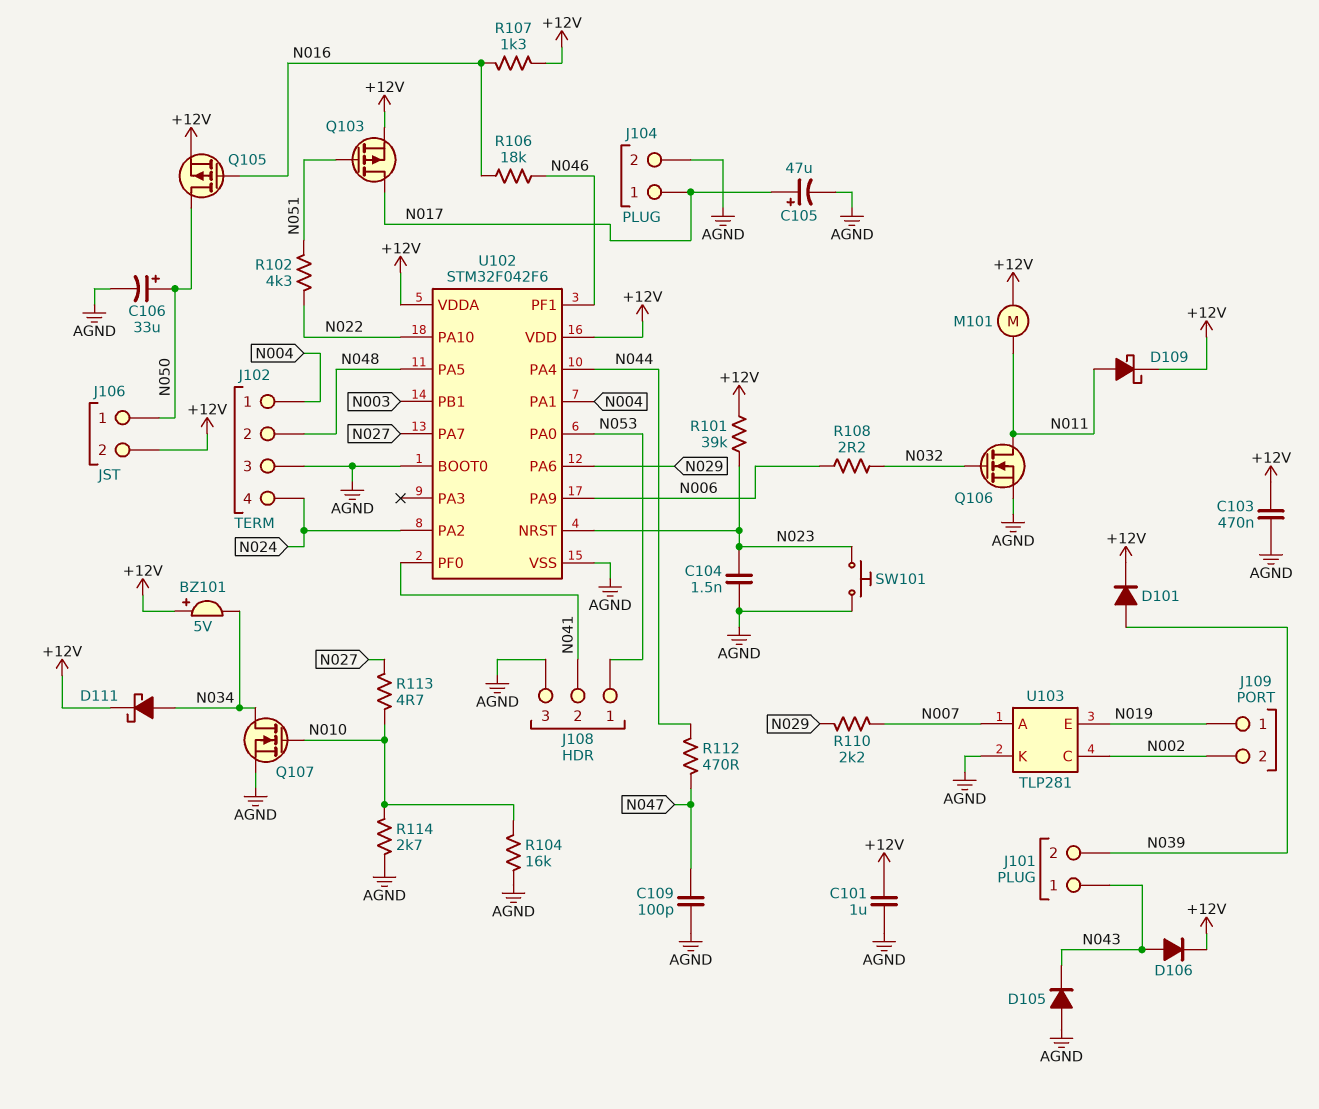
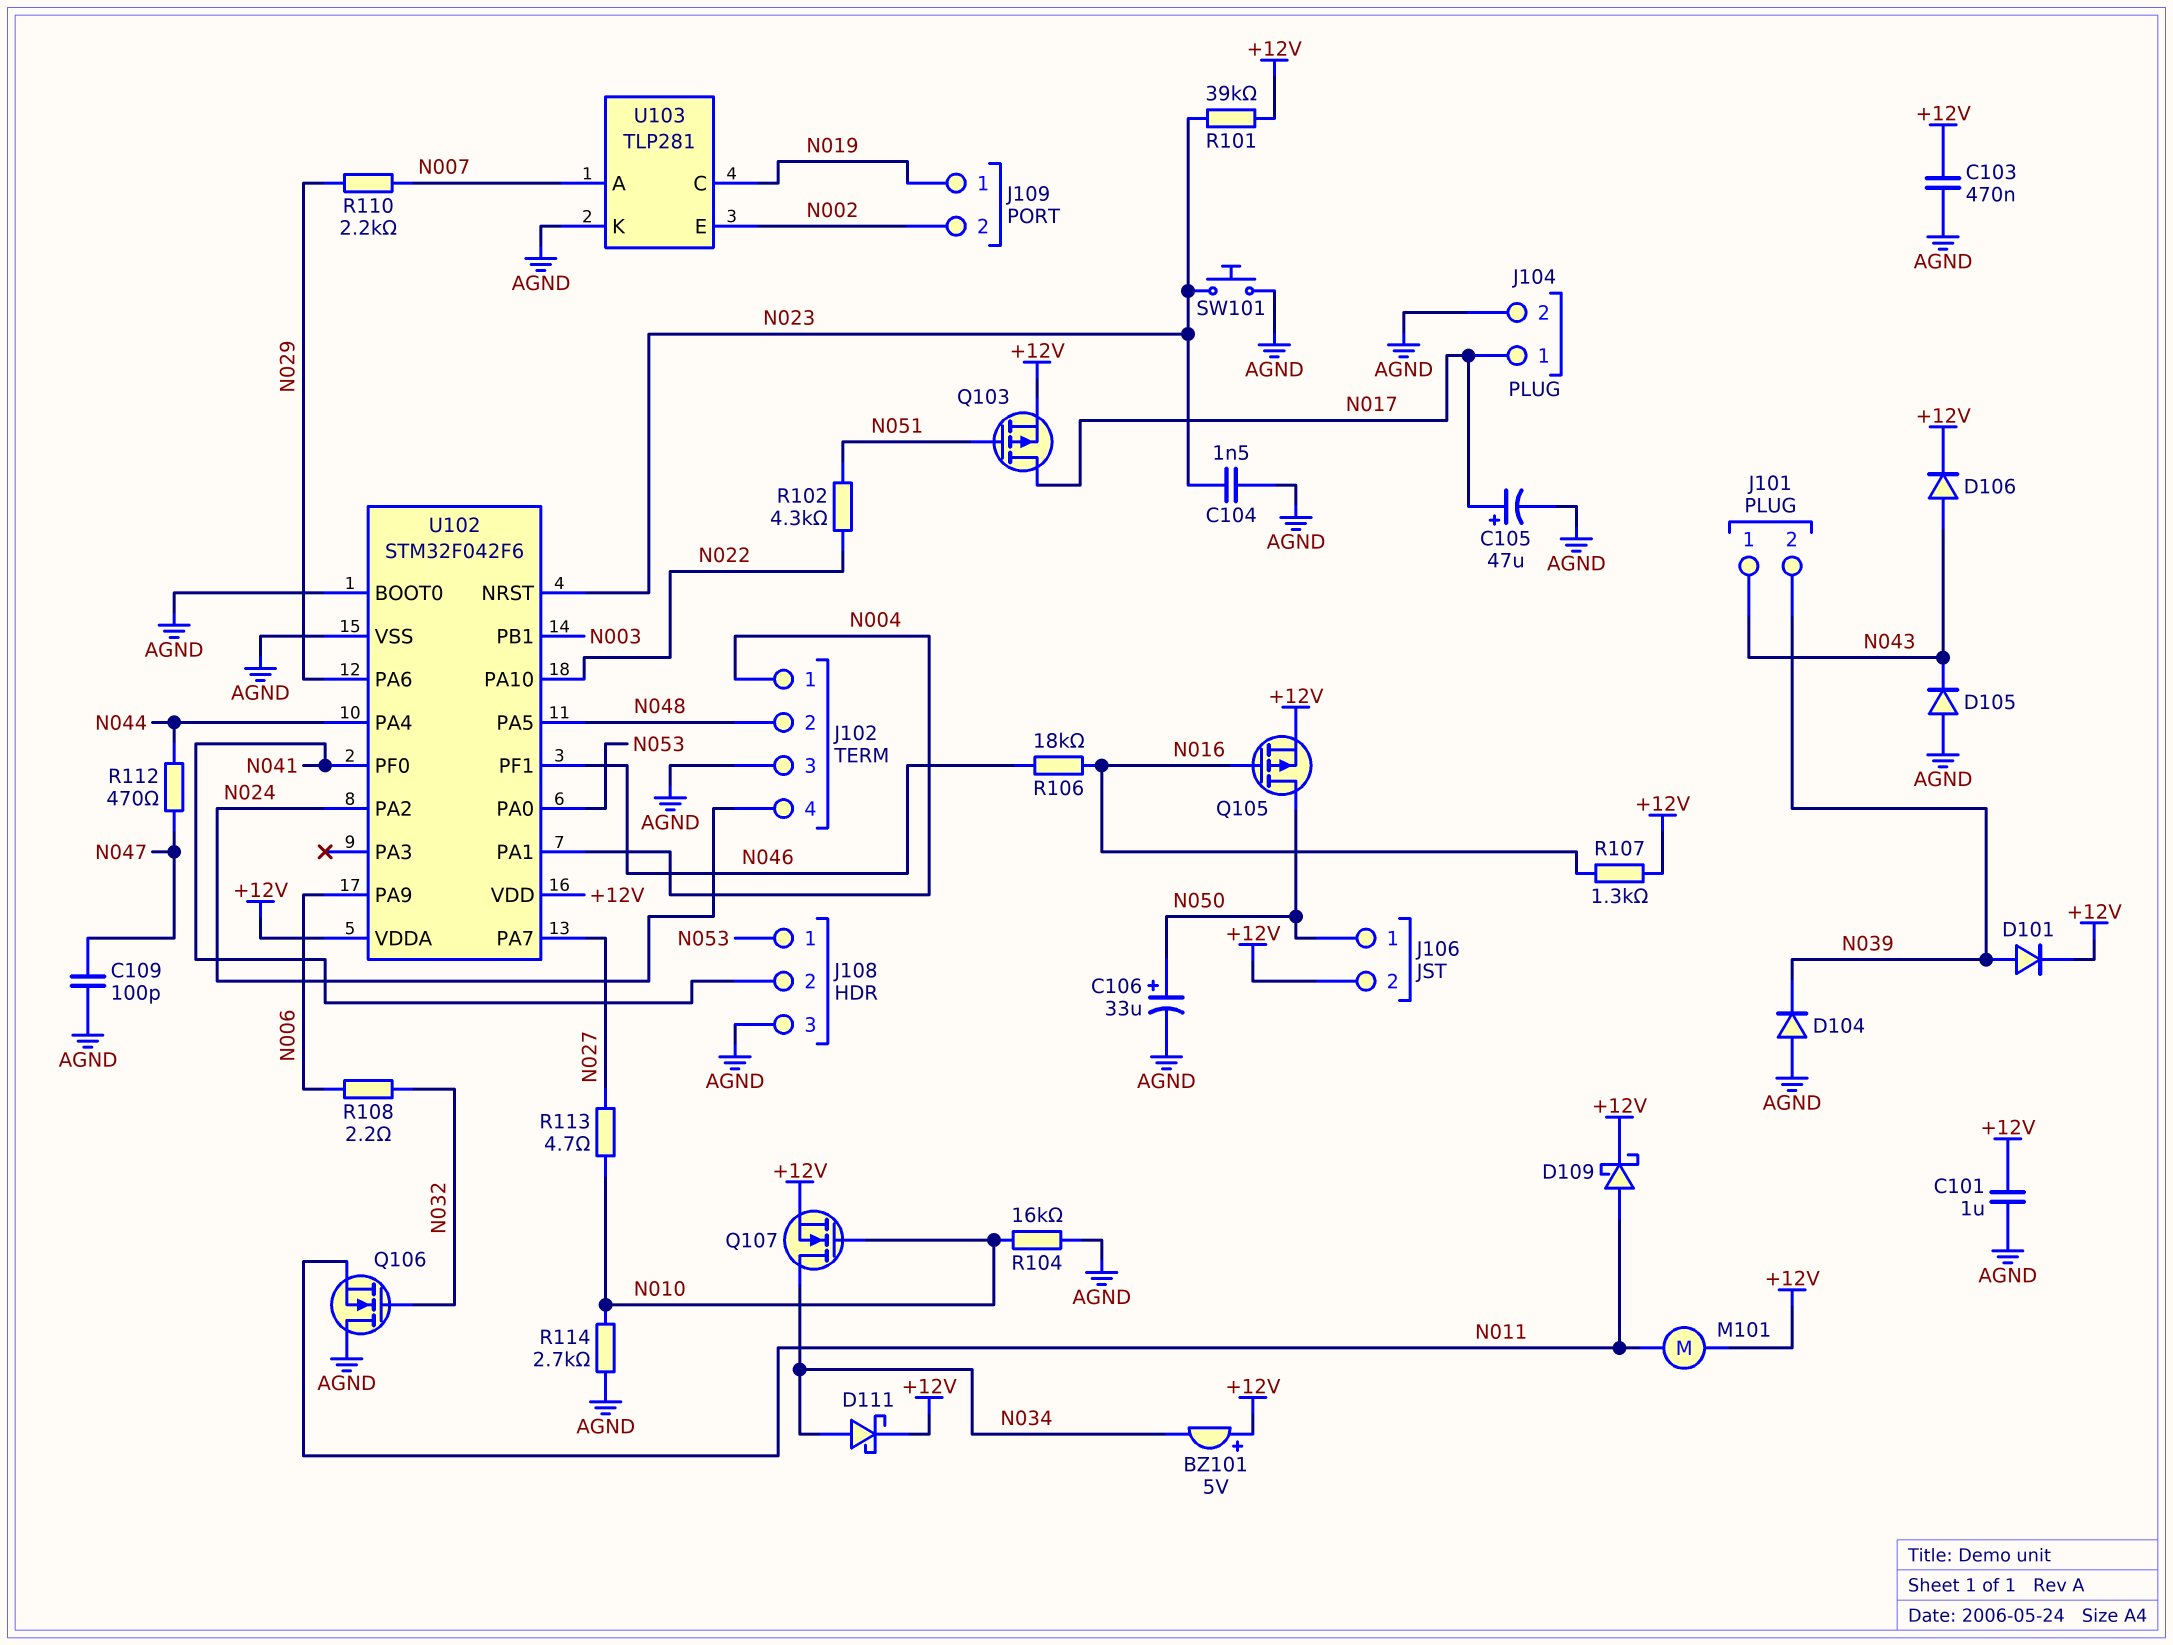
D104: none -> diode (A AGND, K N039)
Q106: NMOS (G N032, D N011, S AGND) -> NMOS (G N032, D AGND, S N011)
Q107: NMOS (G N010, D N034, S AGND) -> NMOS (G N010, D N034, S +12V)
U103 pin C: N002 -> N019
U103 pin E: N019 -> N002

